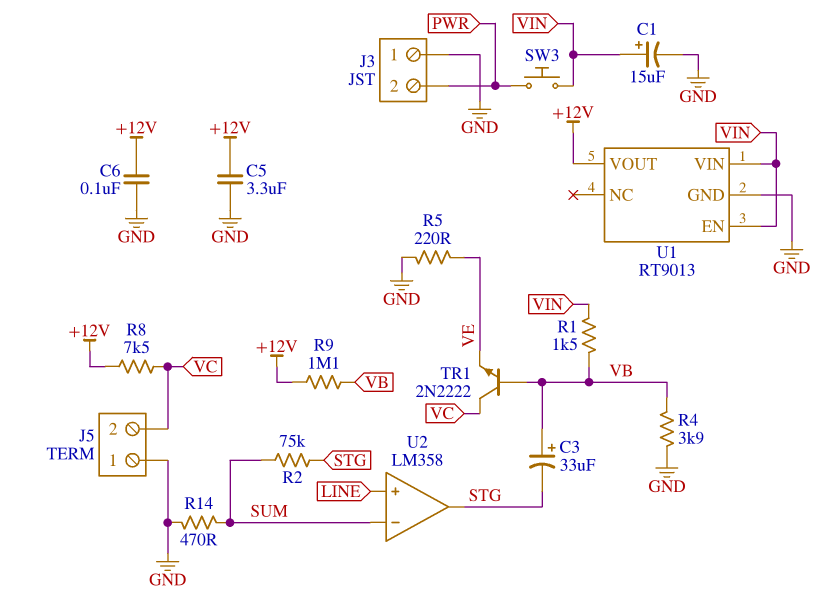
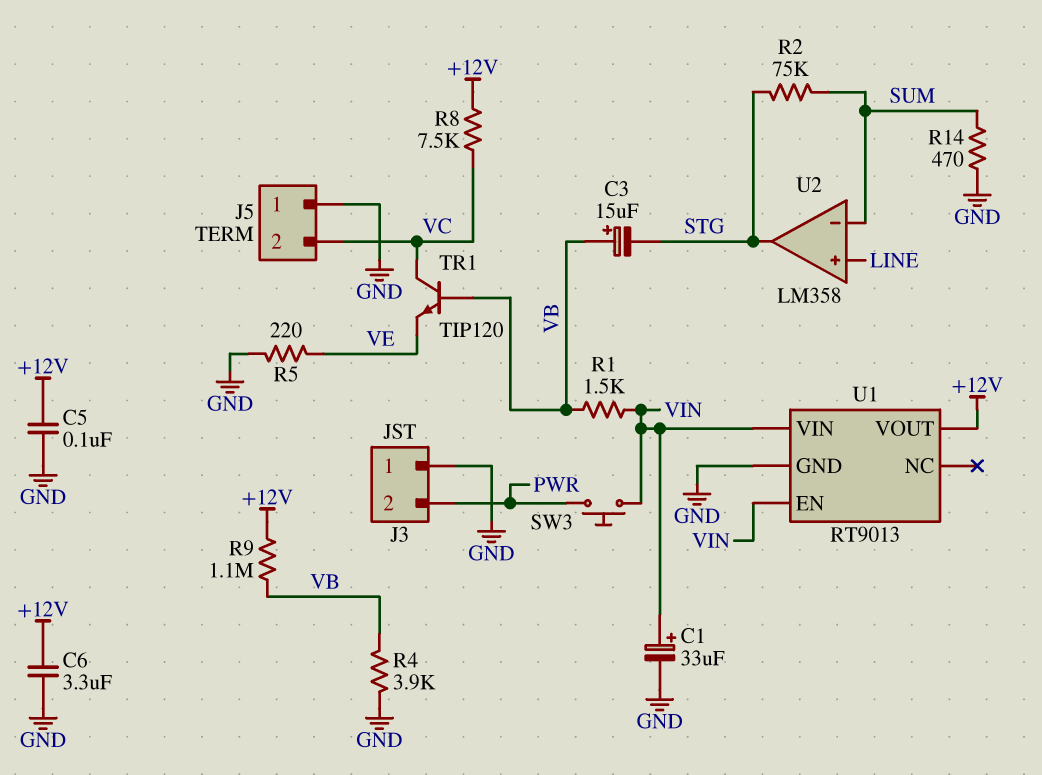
C1: 15uF (plus VIN, minus GND) -> 33uF (plus VIN, minus GND)
C3: 33uF (plus VB, minus STG) -> 15uF (plus VB, minus STG)
C5: 3.3uF (+12V, GND) -> 100nF (+12V, GND)
C6: 100nF (+12V, GND) -> 3.3uF (+12V, GND)
TR1: NPN 2N2222 (B VB, C VC, E VE) -> NPN TIP120 (B VB, C VC, E VE)

